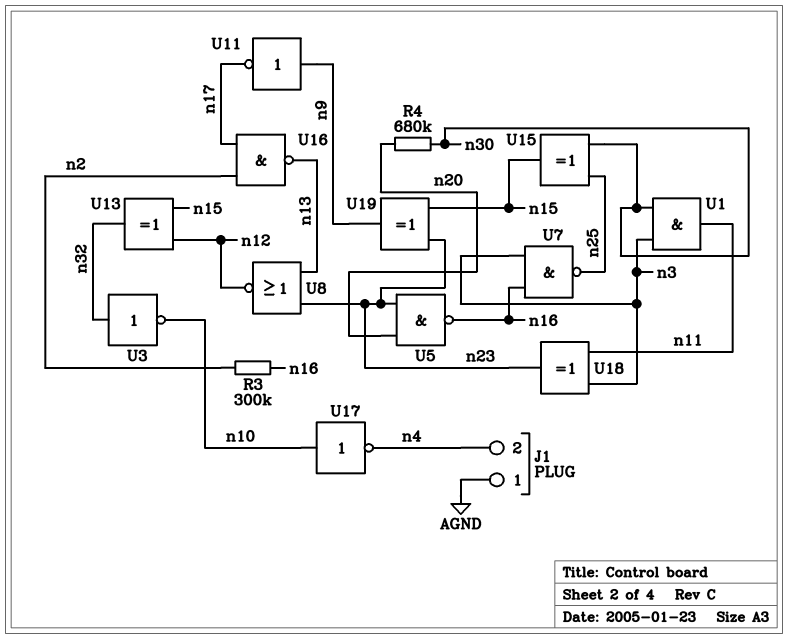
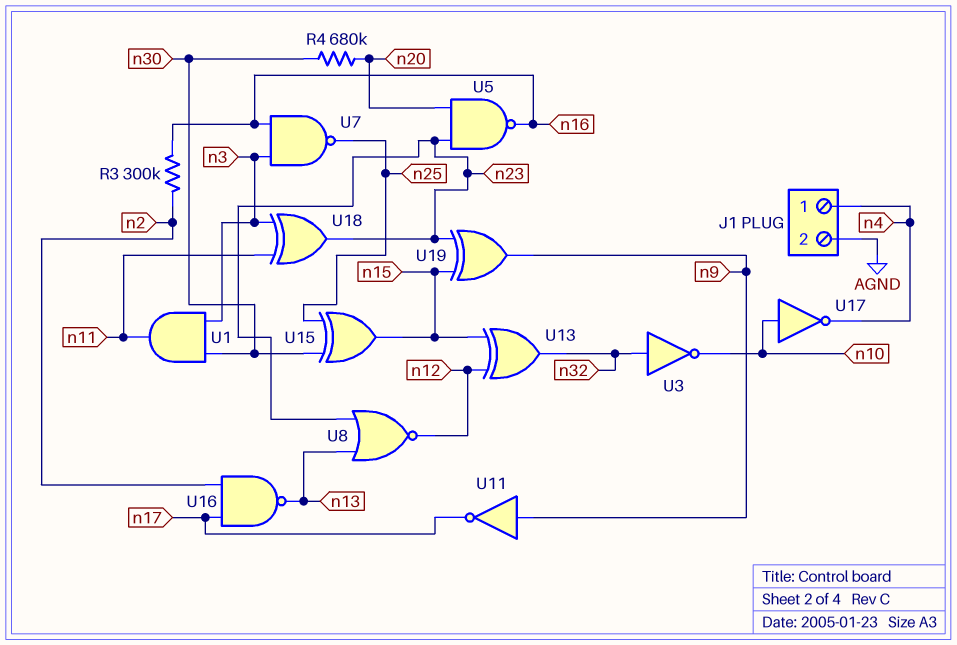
J1 pin 1: AGND -> n4
J1 pin 2: n4 -> AGND

